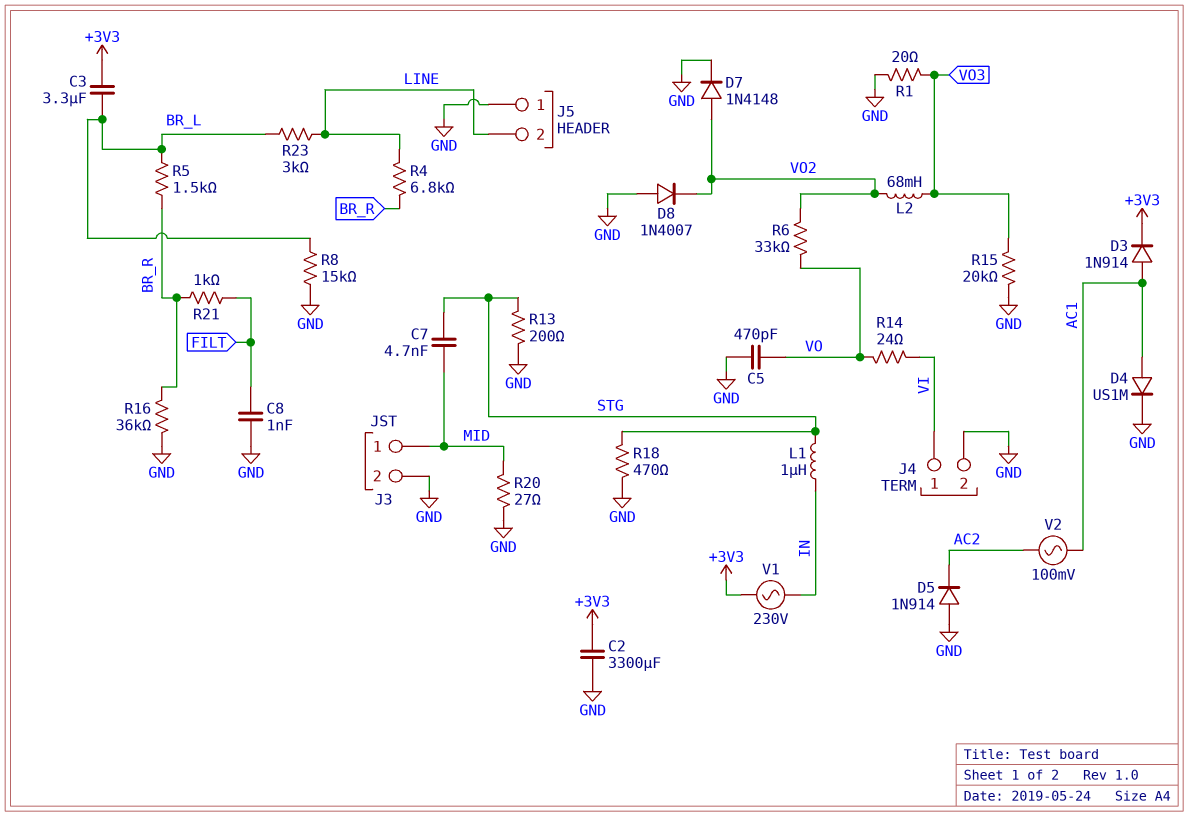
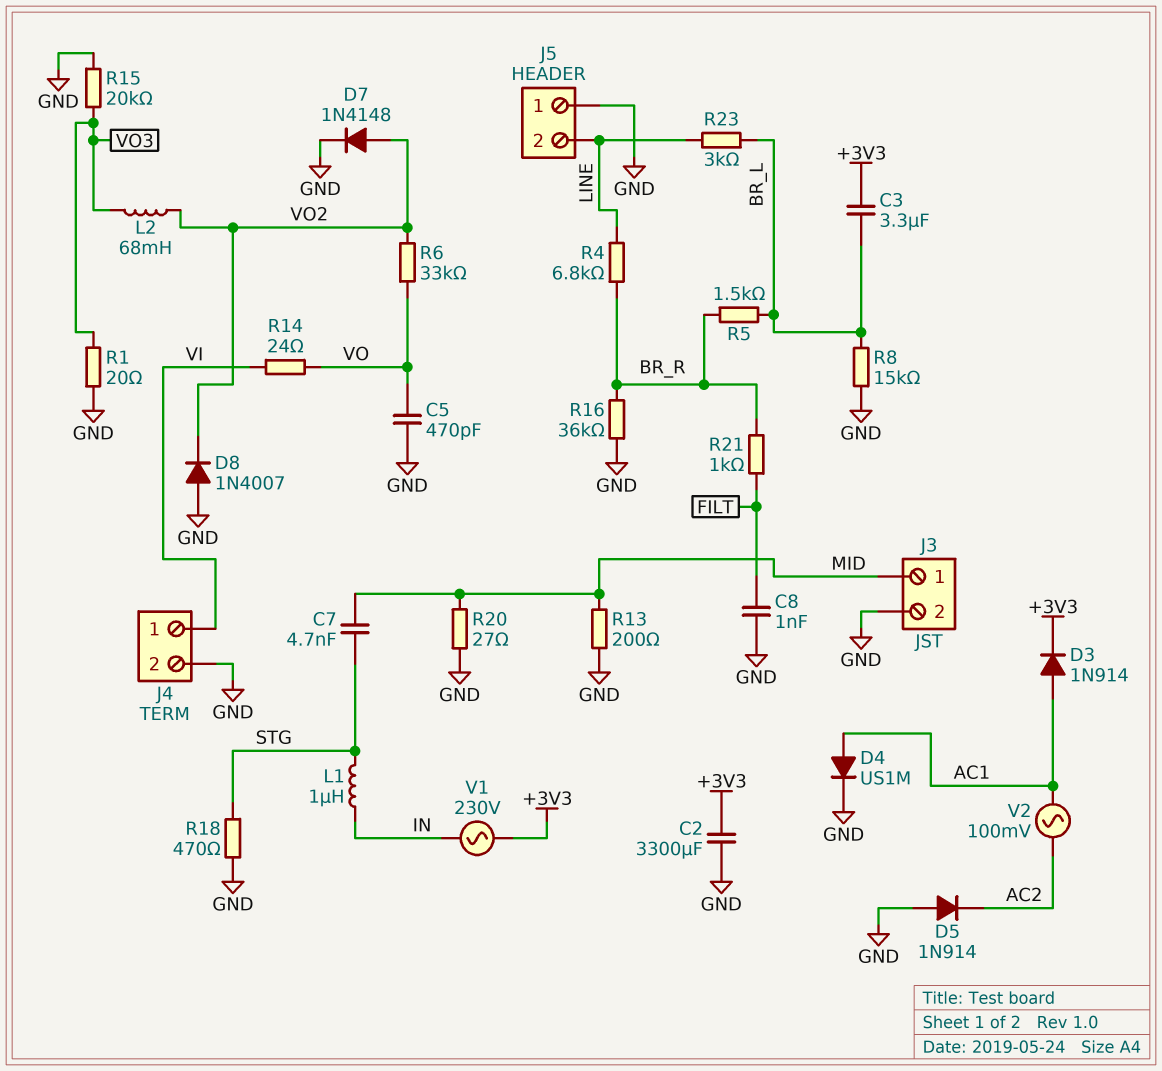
R13: 200 (GND, STG) -> 200 (GND, MID)

